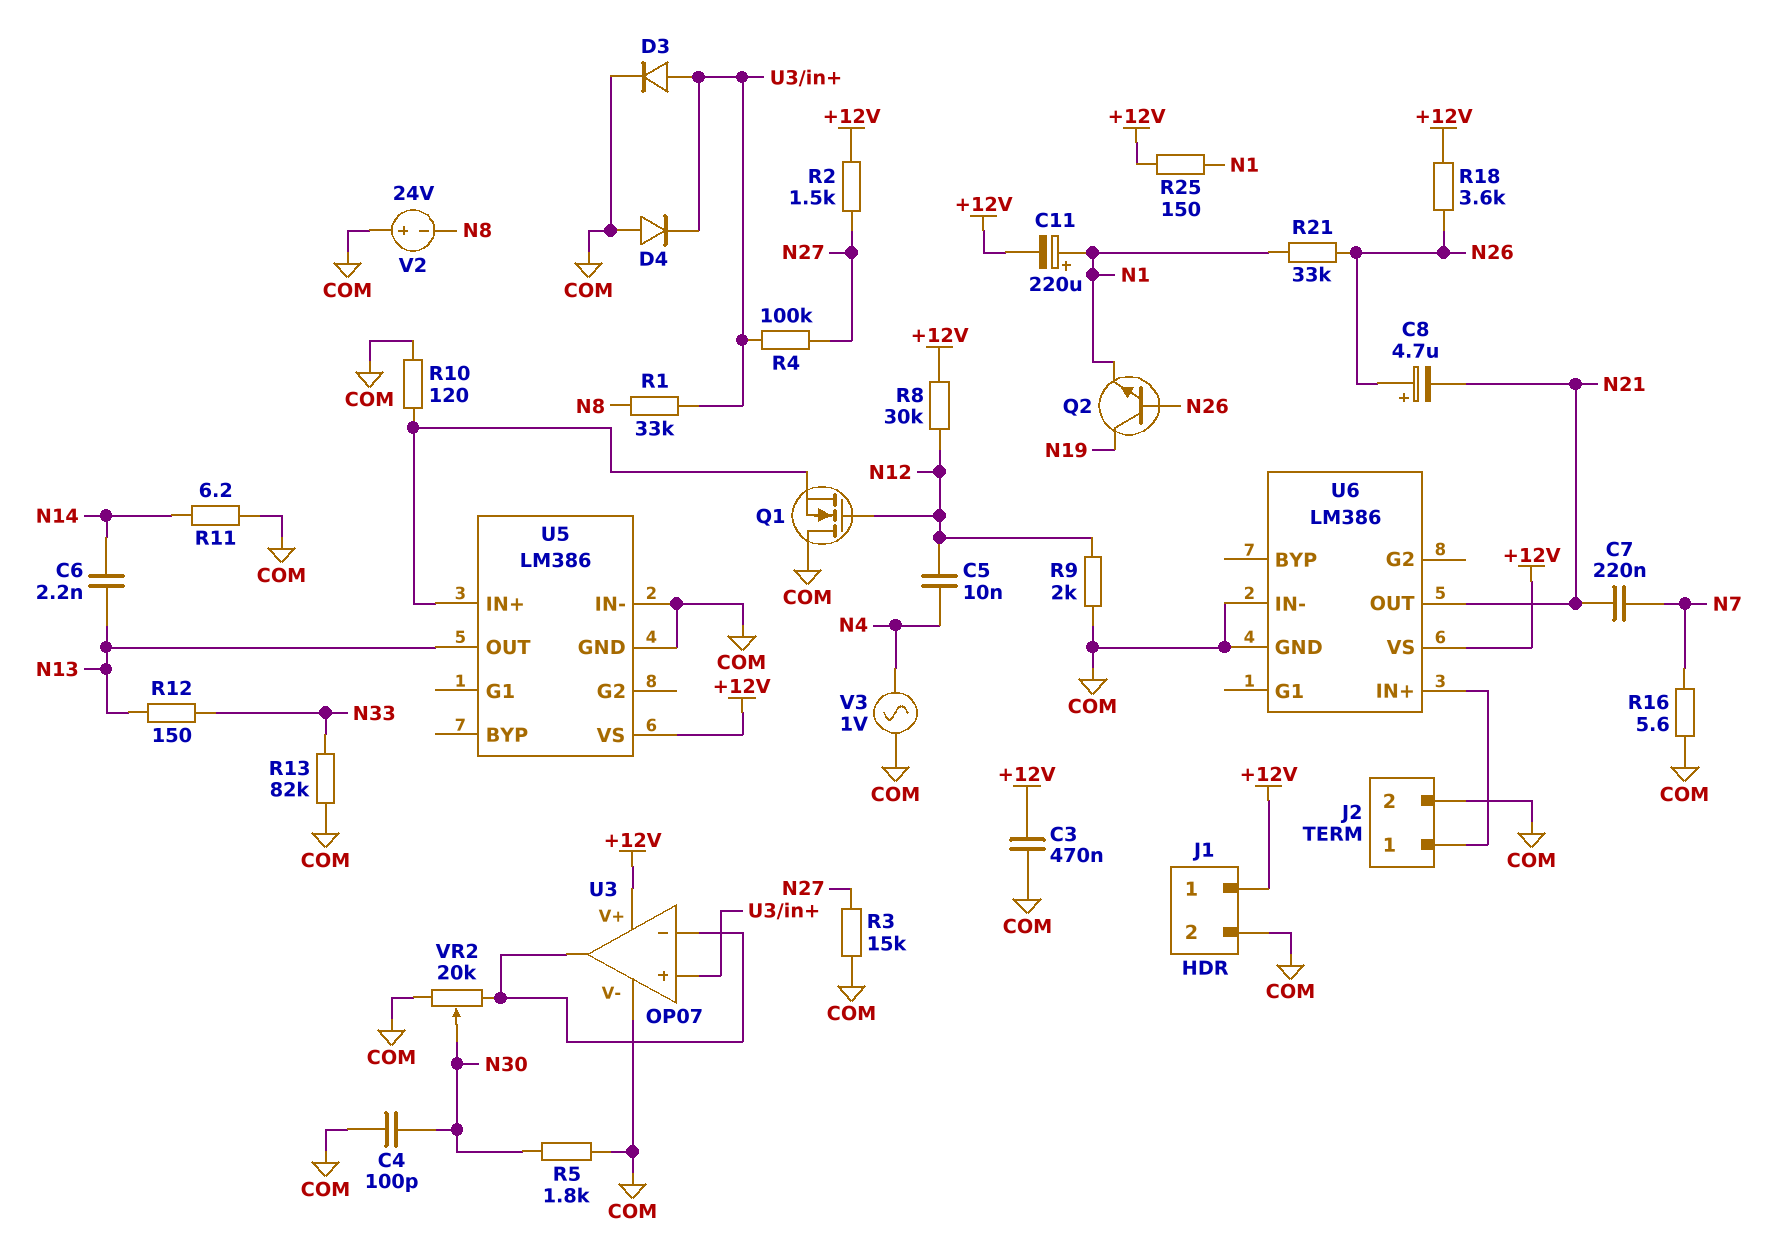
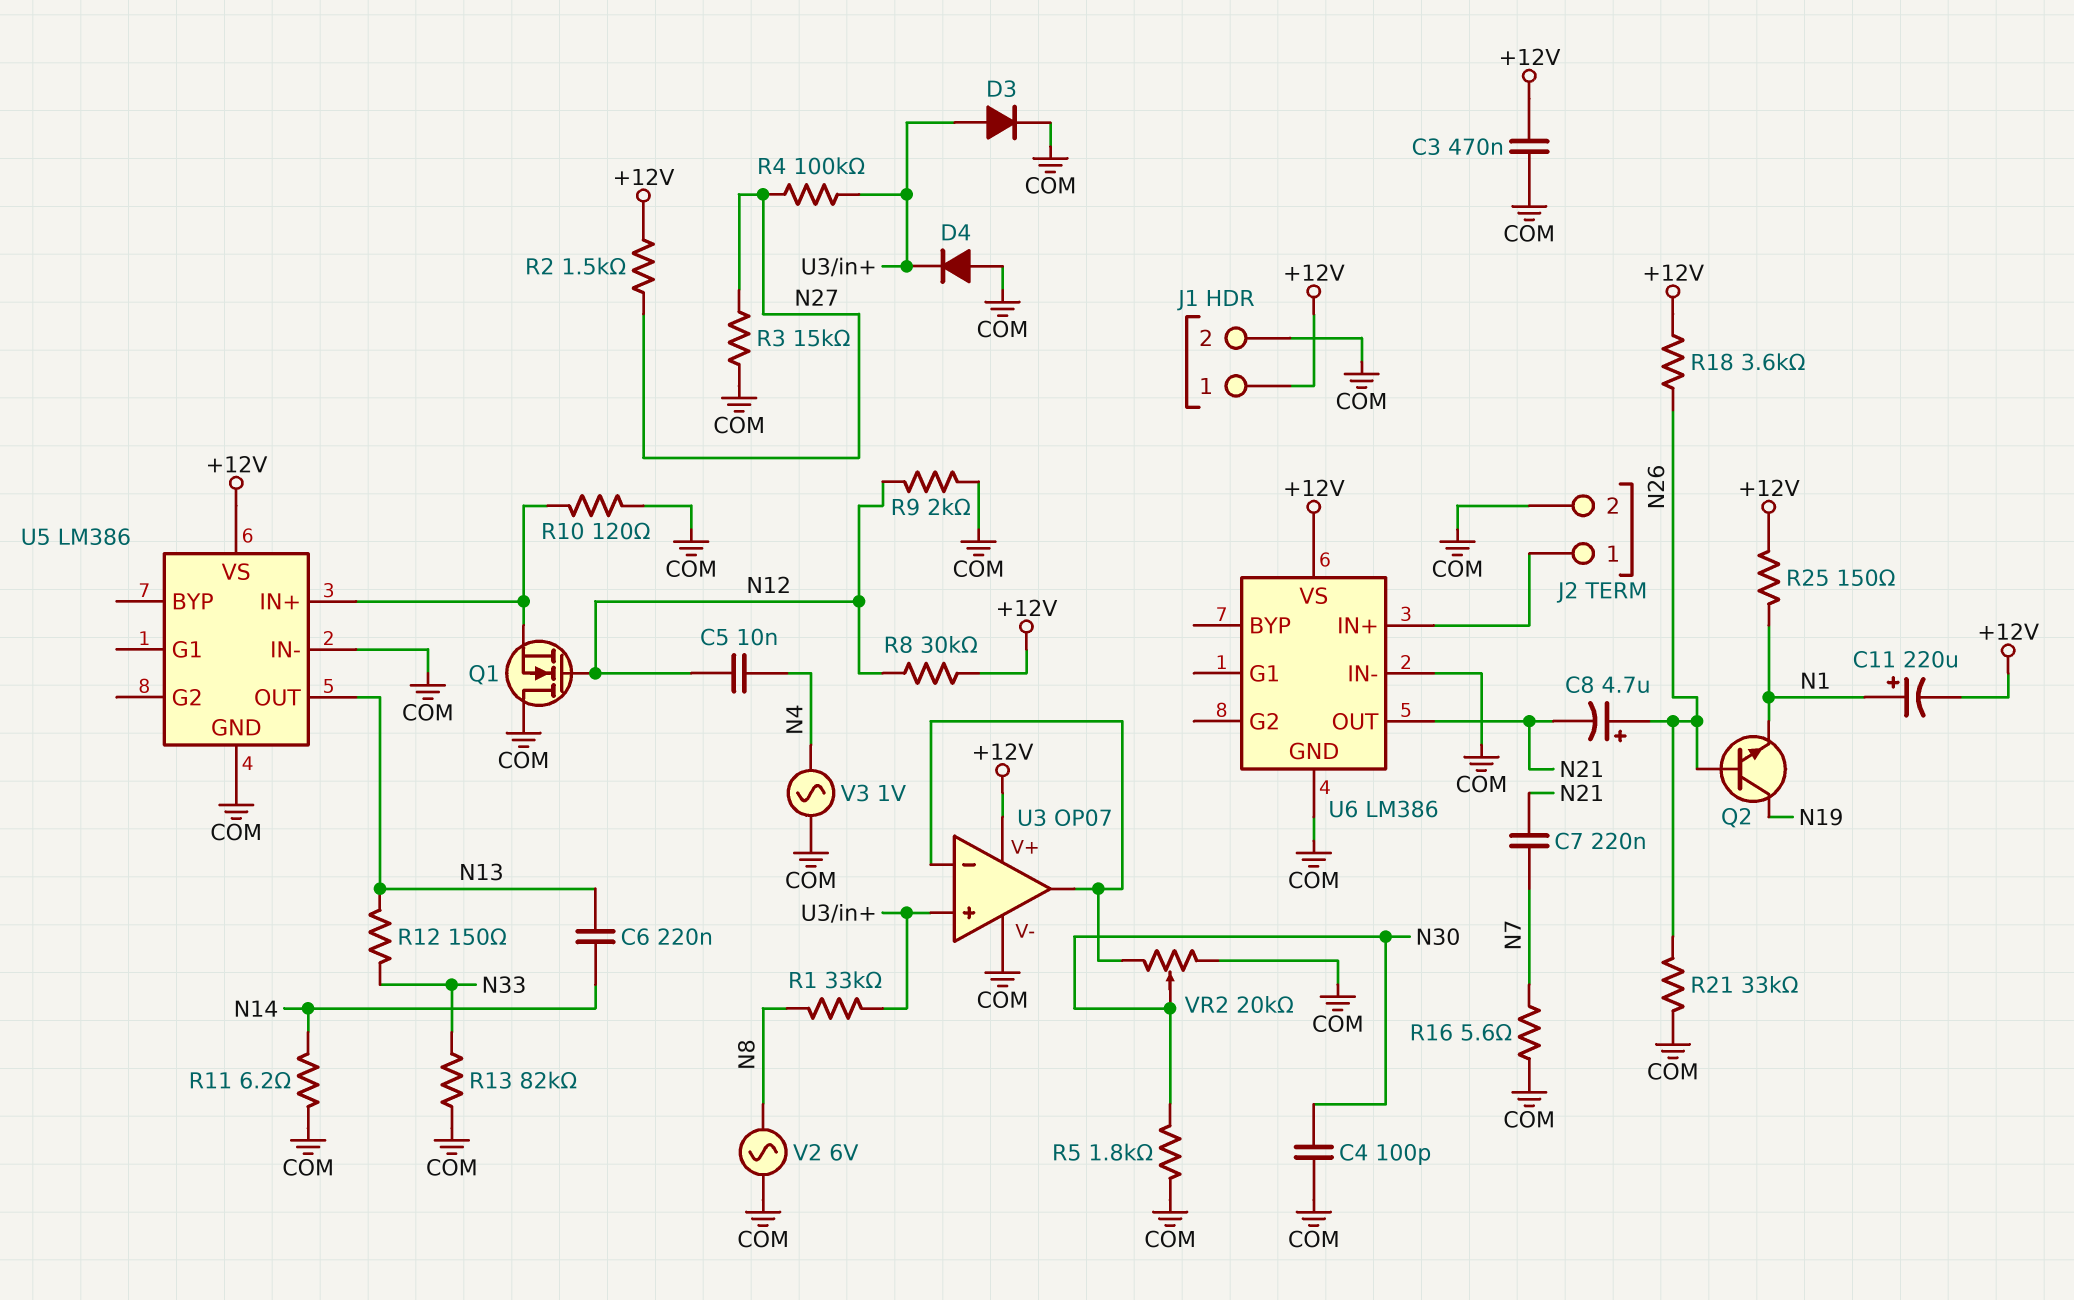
C6: 2.2nF (N13, N14) -> 220nF (N13, N14)
R21: 33k (N1, N26) -> 33k (COM, N26)
V2: 24V (plus COM, minus N8) -> AC 6V (COM, N8)

